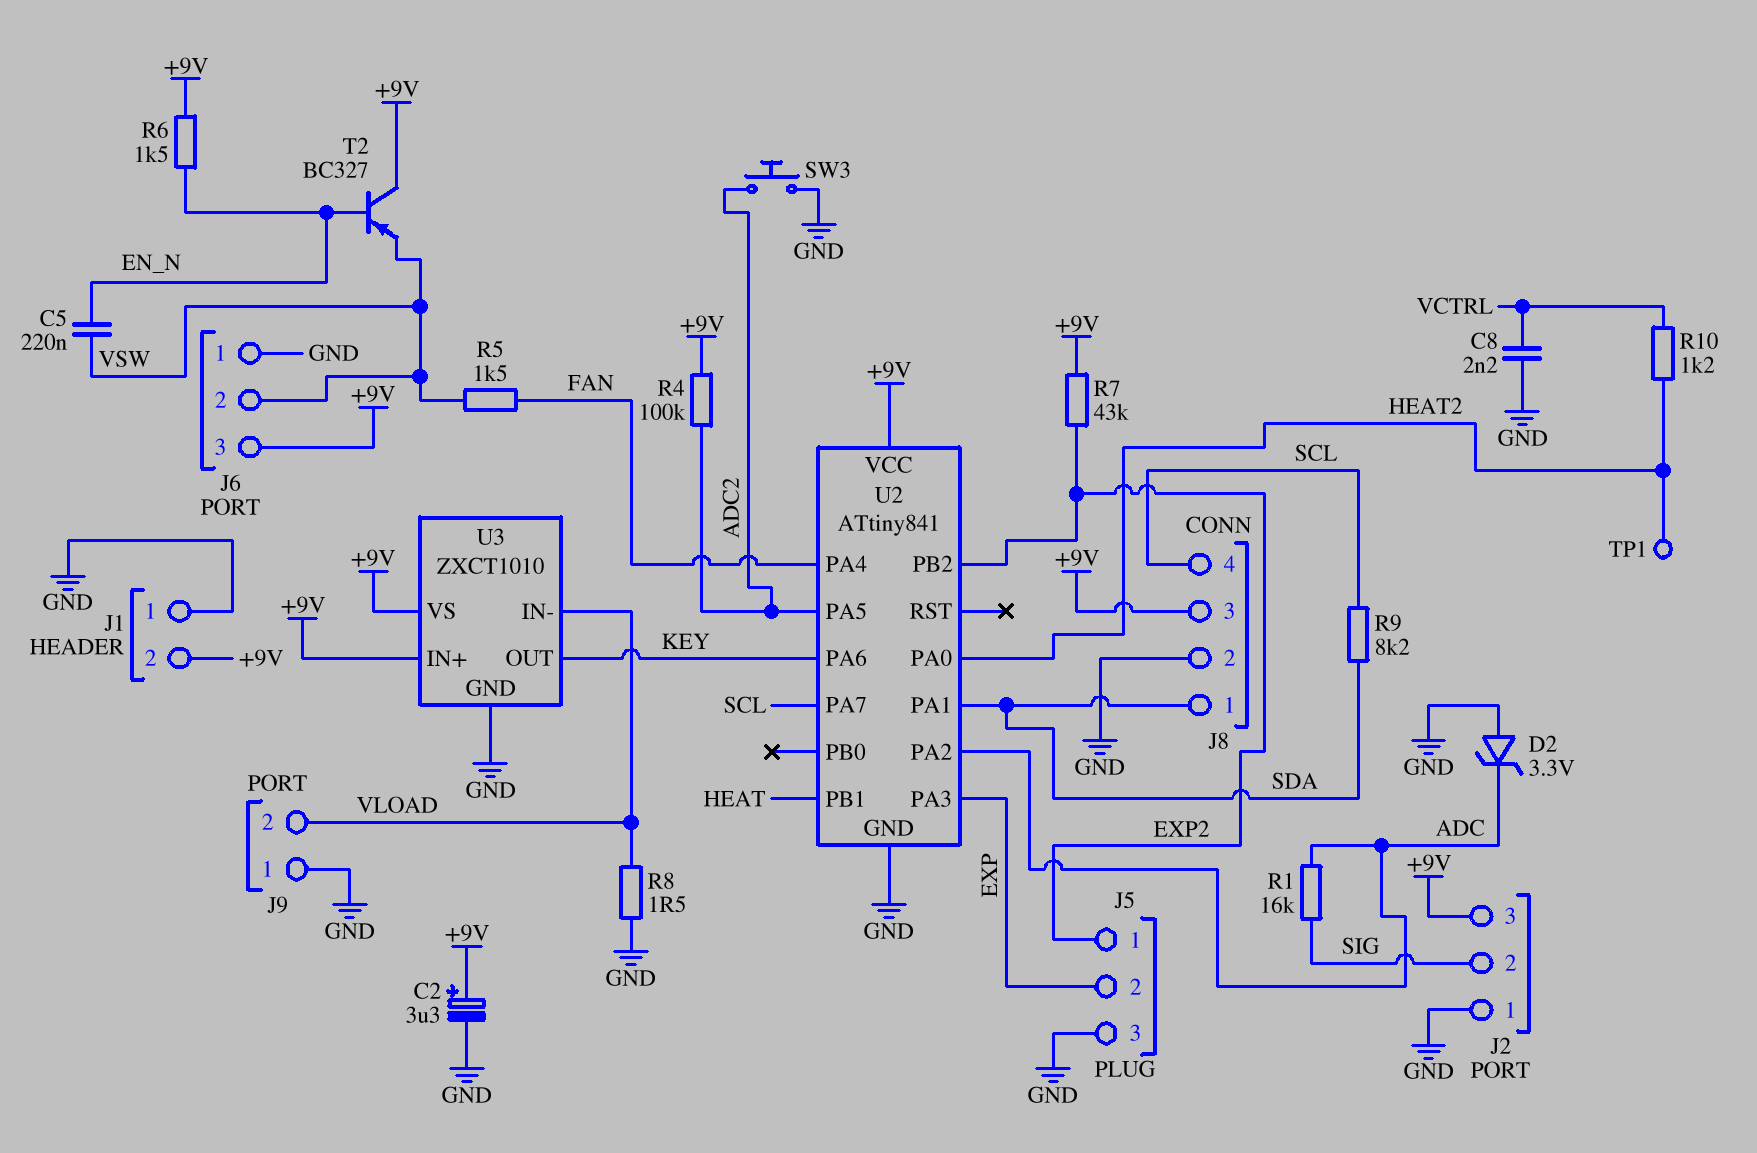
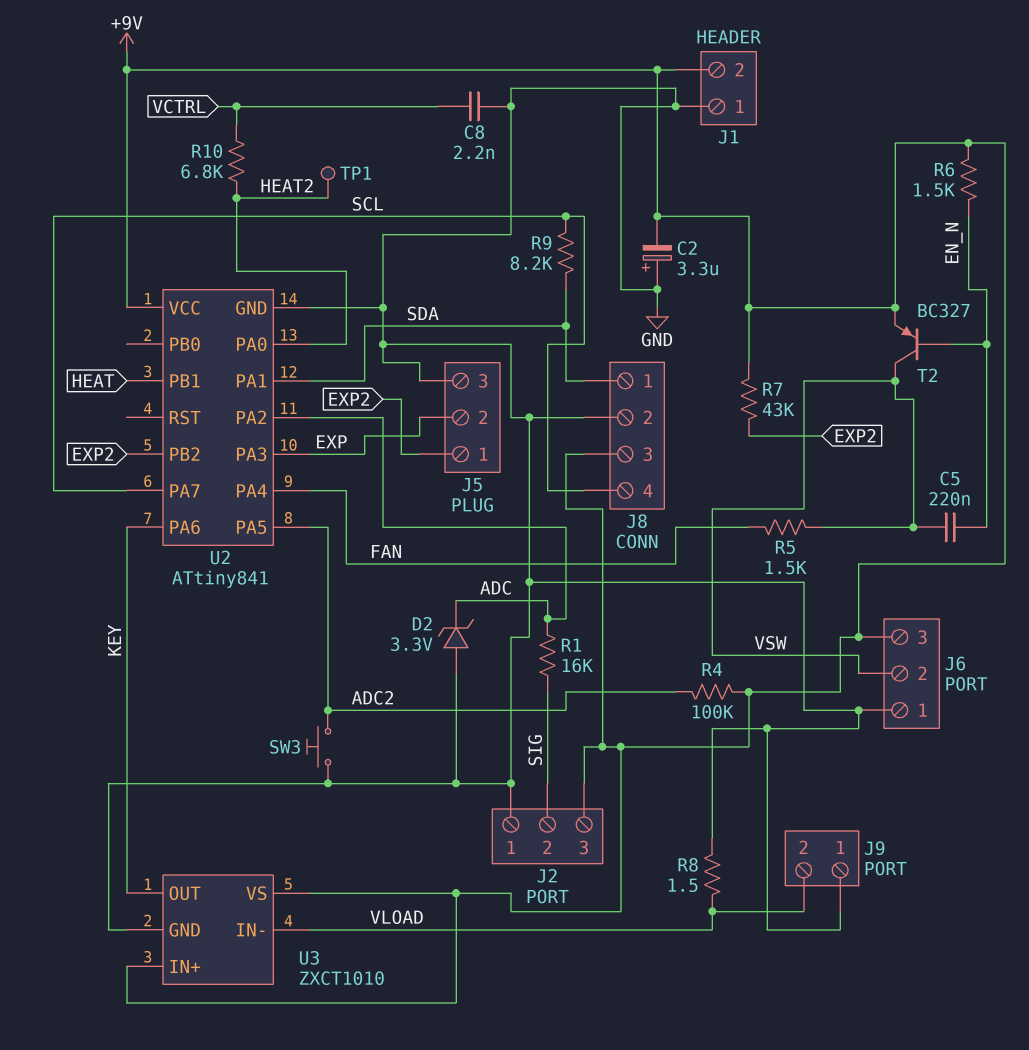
C2: 3.3uF (plus +9V, minus GND) -> 3.3uF (plus GND, minus +9V)
R10: 1.2k (HEAT2, VCTRL) -> 6.8k (HEAT2, VCTRL)
T2: PNP BC327 (B EN_N, C +9V, E VSW) -> PNP BC327 (B EN_N, C VSW, E +9V)

